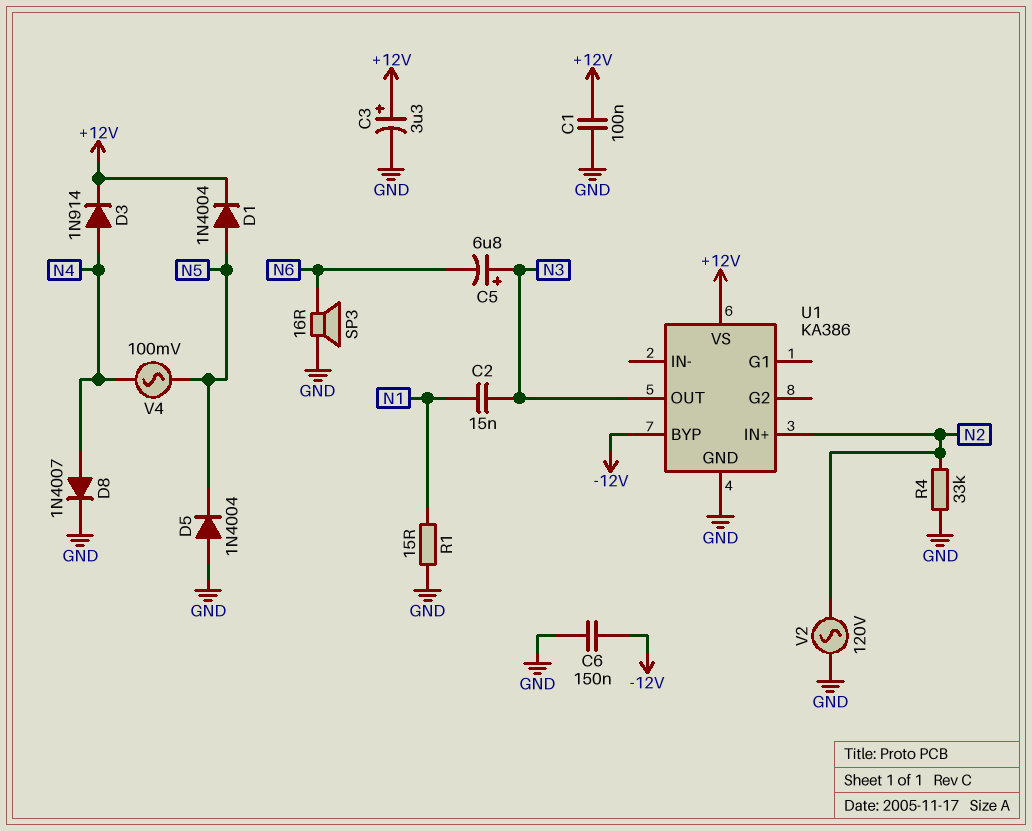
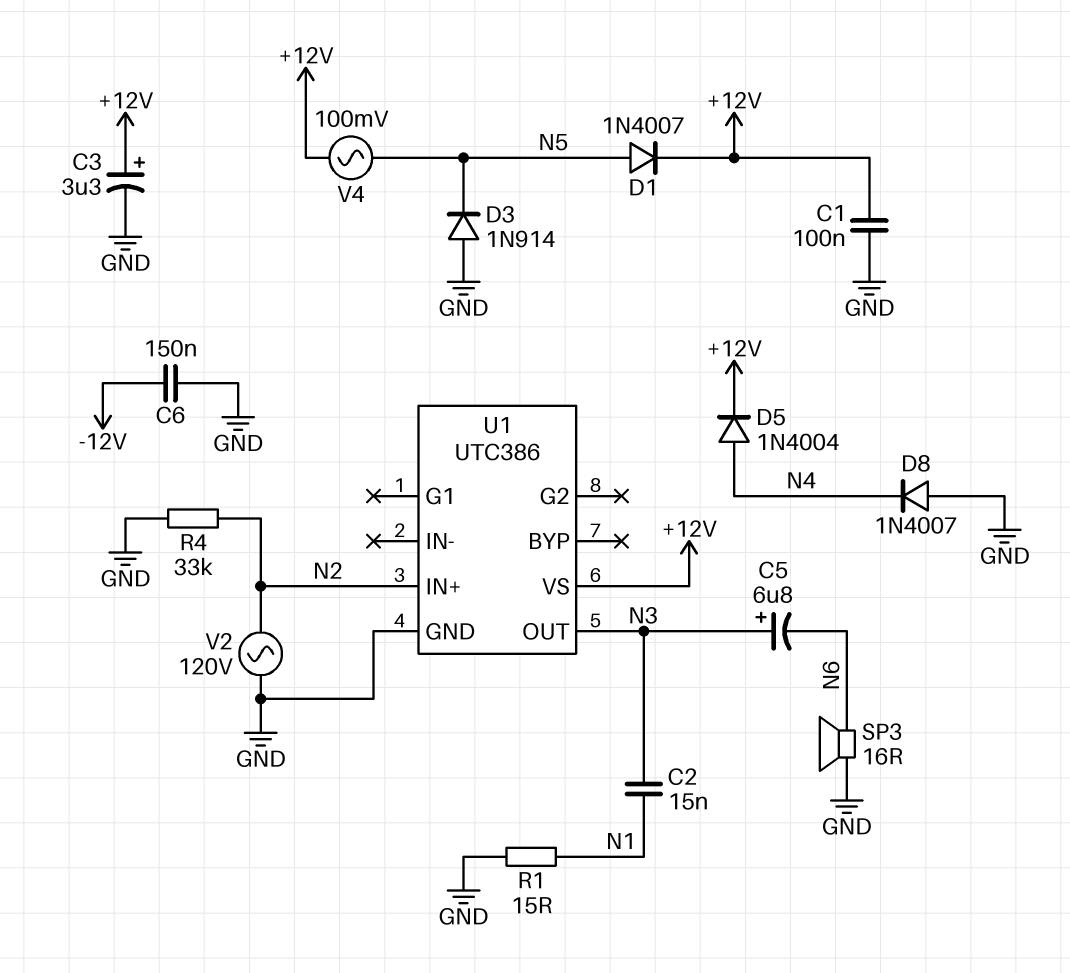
D1: diode 1N4004 (A N5, K +12V) -> diode 1N4007 (A N5, K +12V)
D3: diode 1N914 (A N4, K +12V) -> diode 1N914 (A GND, K N5)
D5: diode 1N4004 (A GND, K N5) -> diode 1N4004 (A N4, K +12V)
D8: diode 1N4007 (A N4, K GND) -> diode 1N4007 (A GND, K N4)
U1: KA386 -> UTC386
U1 pin BYP: -12V -> none
V4: AC 100mV (N4, N5) -> AC 100mV (+12V, N5)

